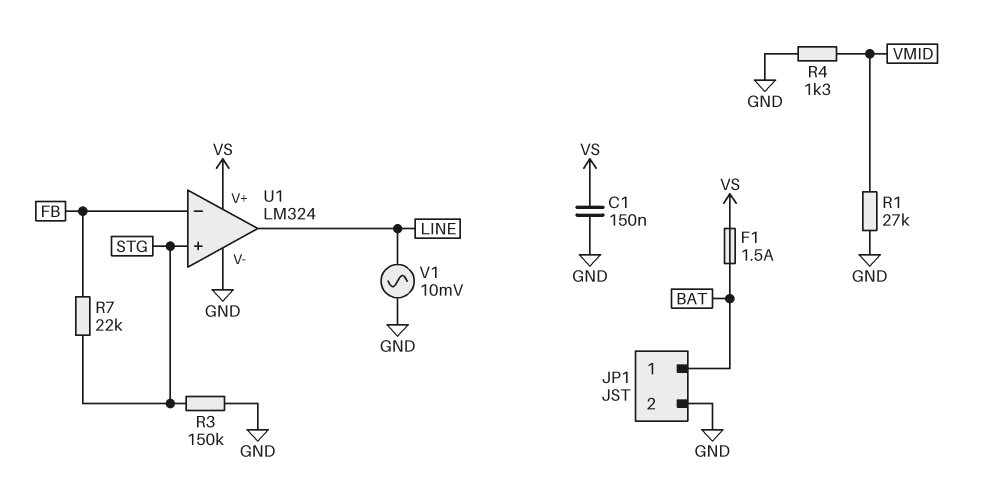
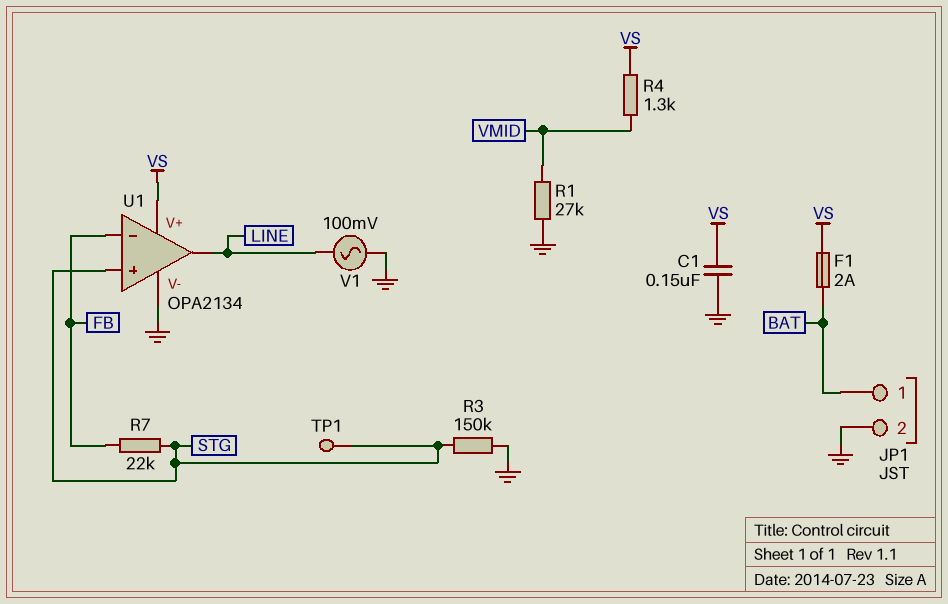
F1: 1.5A (BAT, VS) -> 2A (BAT, VS)
R4: 1.3k (GND, VMID) -> 1.3k (VMID, VS)
TP1: none -> test point (STG)
U1: LM324 -> OPA2134
V1: AC 10mV (GND, LINE) -> AC 100mV (GND, LINE)

